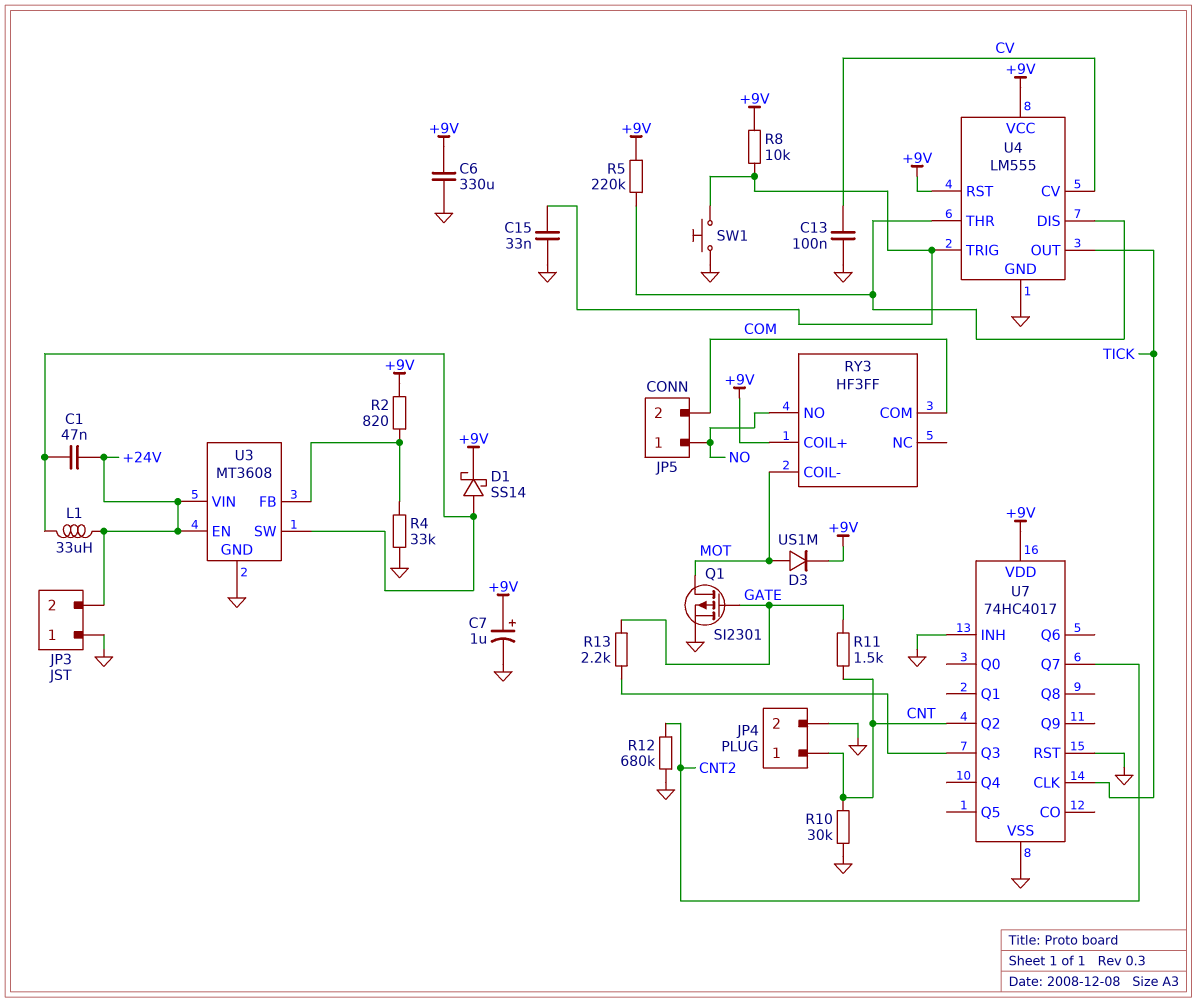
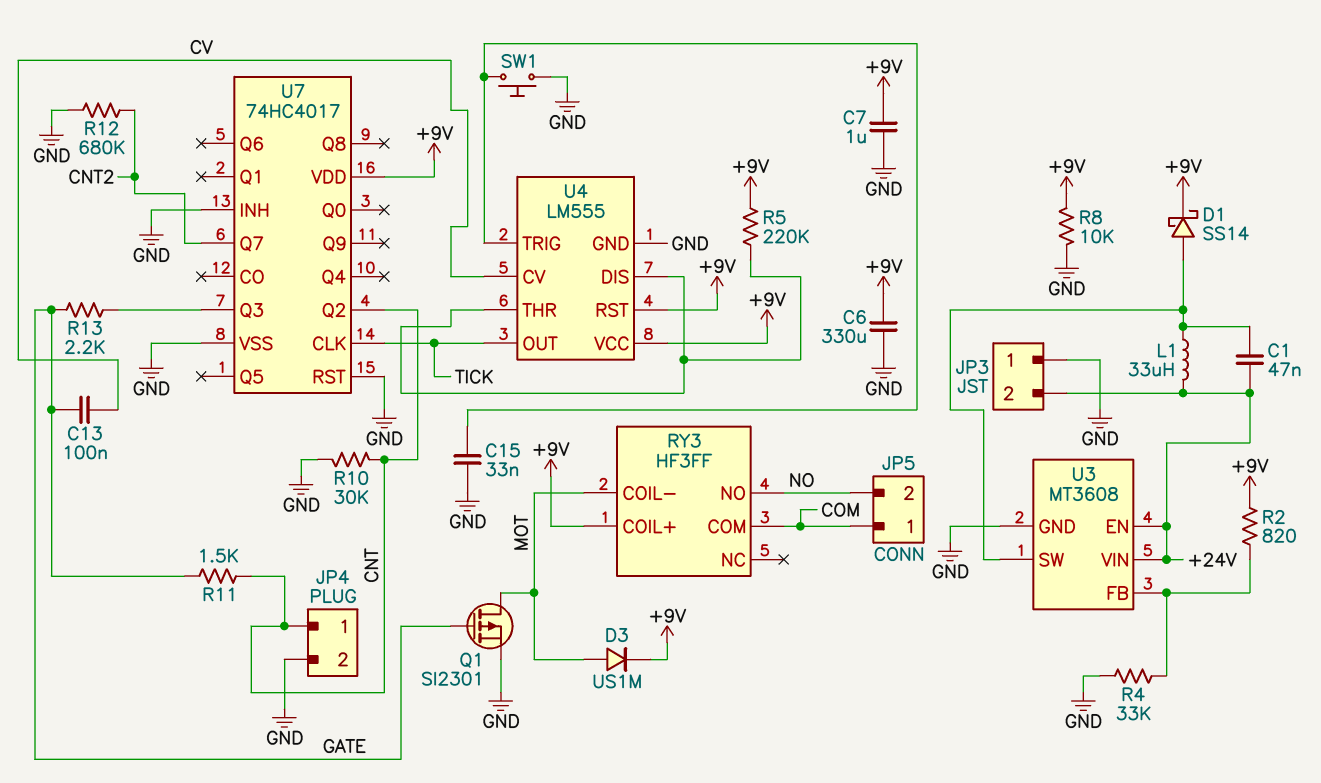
C7: 1uF (plus +9V, minus GND) -> 1uF (+9V, GND)
C13: 100nF (CV, GND) -> 100nF (CV, GATE)
JP5 pin 1: NO -> COM
JP5 pin 2: COM -> NO
R8: 10k (+9V, U4/TRIG) -> 10k (+9V, GND)

